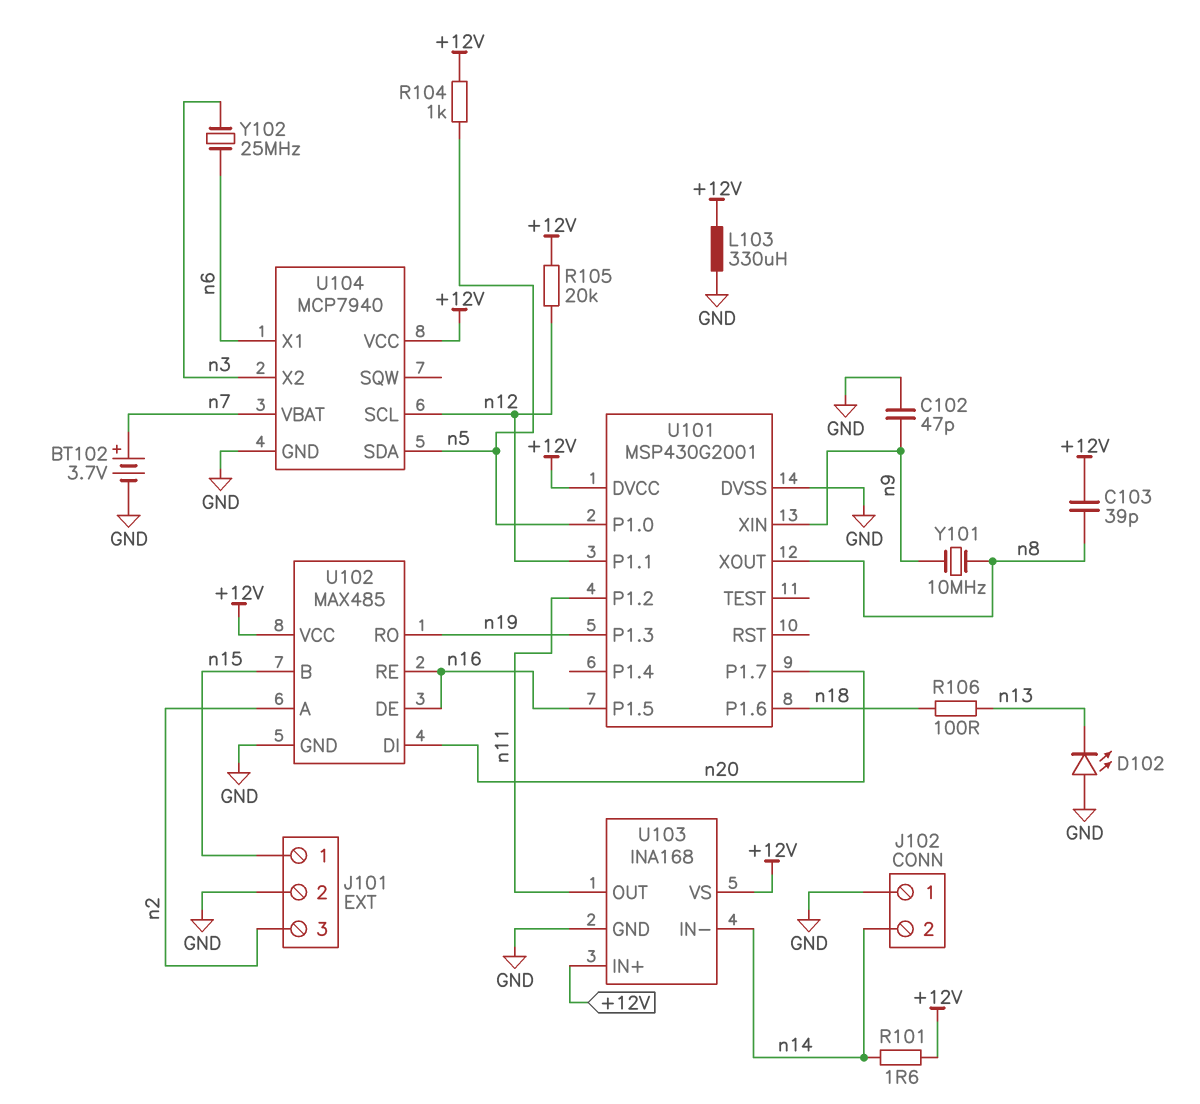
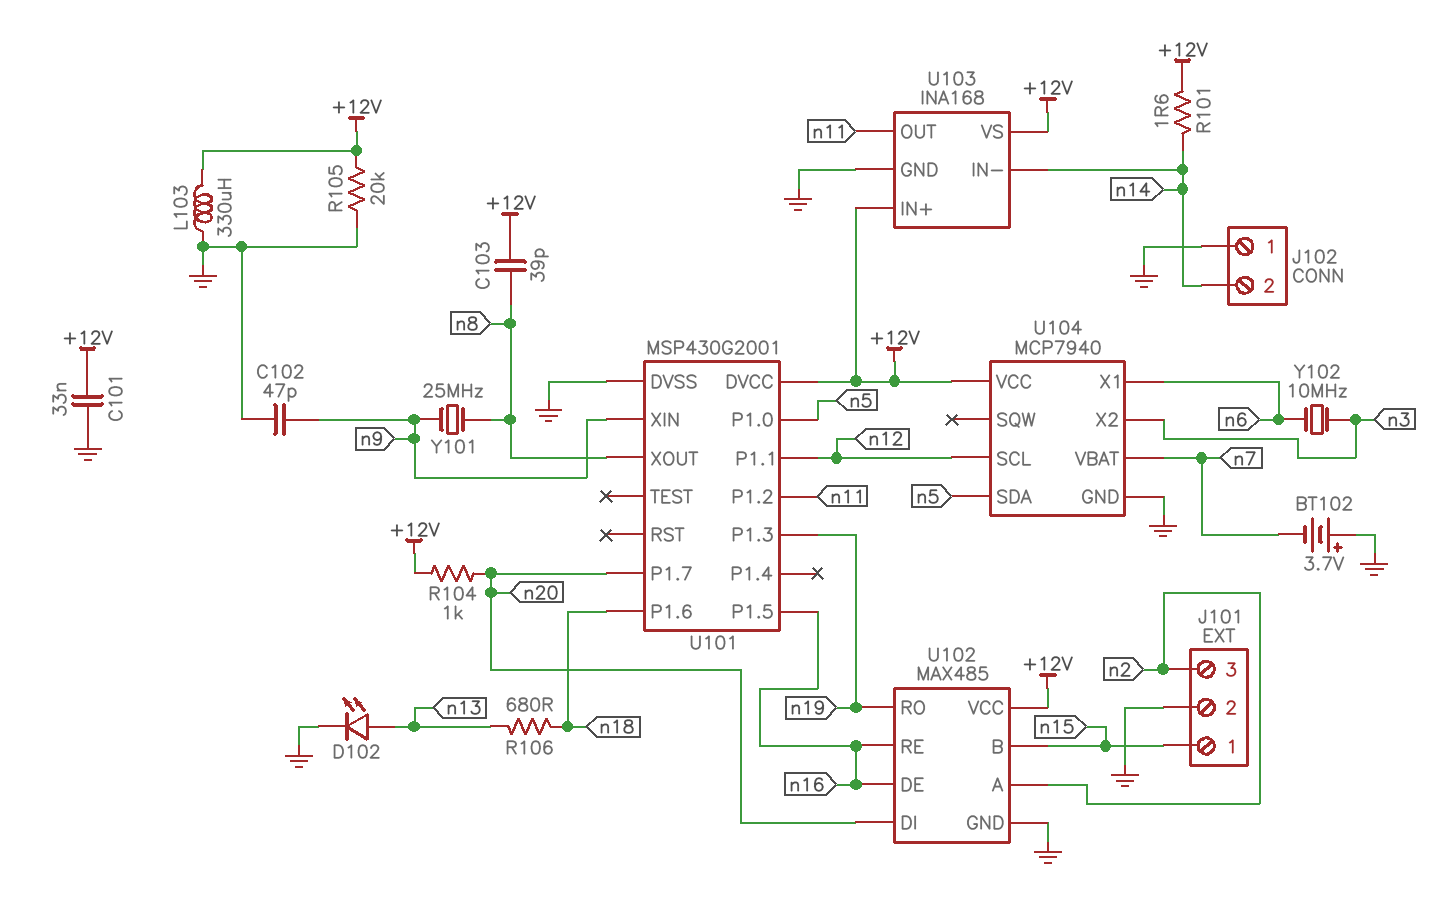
BT102: 3.7V (plus n7, minus GND) -> 3.7V (plus GND, minus n7)
C101: none -> 33nF (+12V, GND)
D102: LED (A GND, K n13) -> LED (A n13, K GND)
R104: 1k (+12V, n5) -> 1k (+12V, n20)
R105: 20k (+12V, n12) -> 20k (+12V, GND)
R106: 100 (n13, n18) -> 680 (n13, n18)
Y101: 10MHz (n8, n9) -> 25MHz (n8, n9)
Y102: 25MHz (n3, n6) -> 10MHz (n3, n6)

